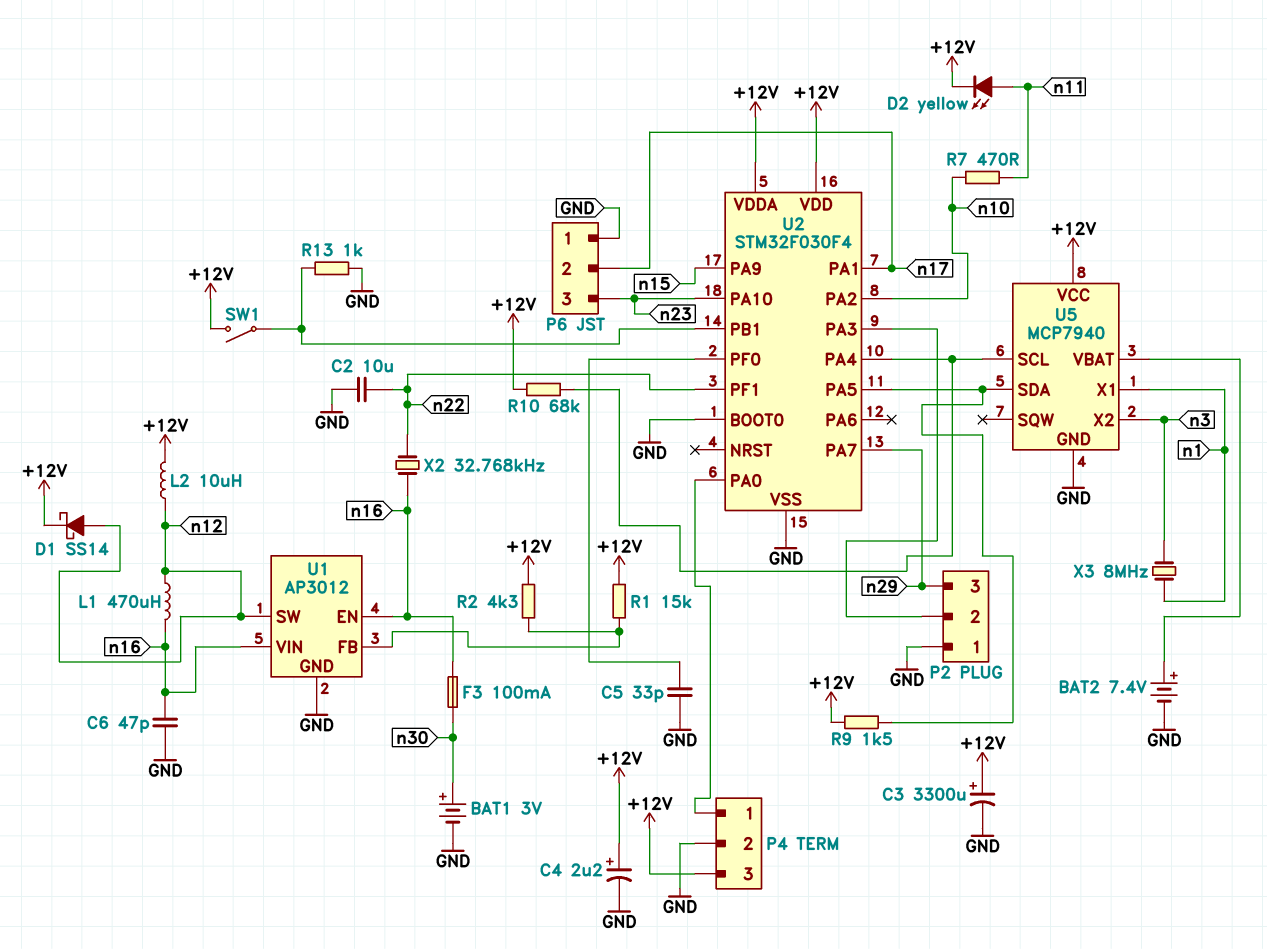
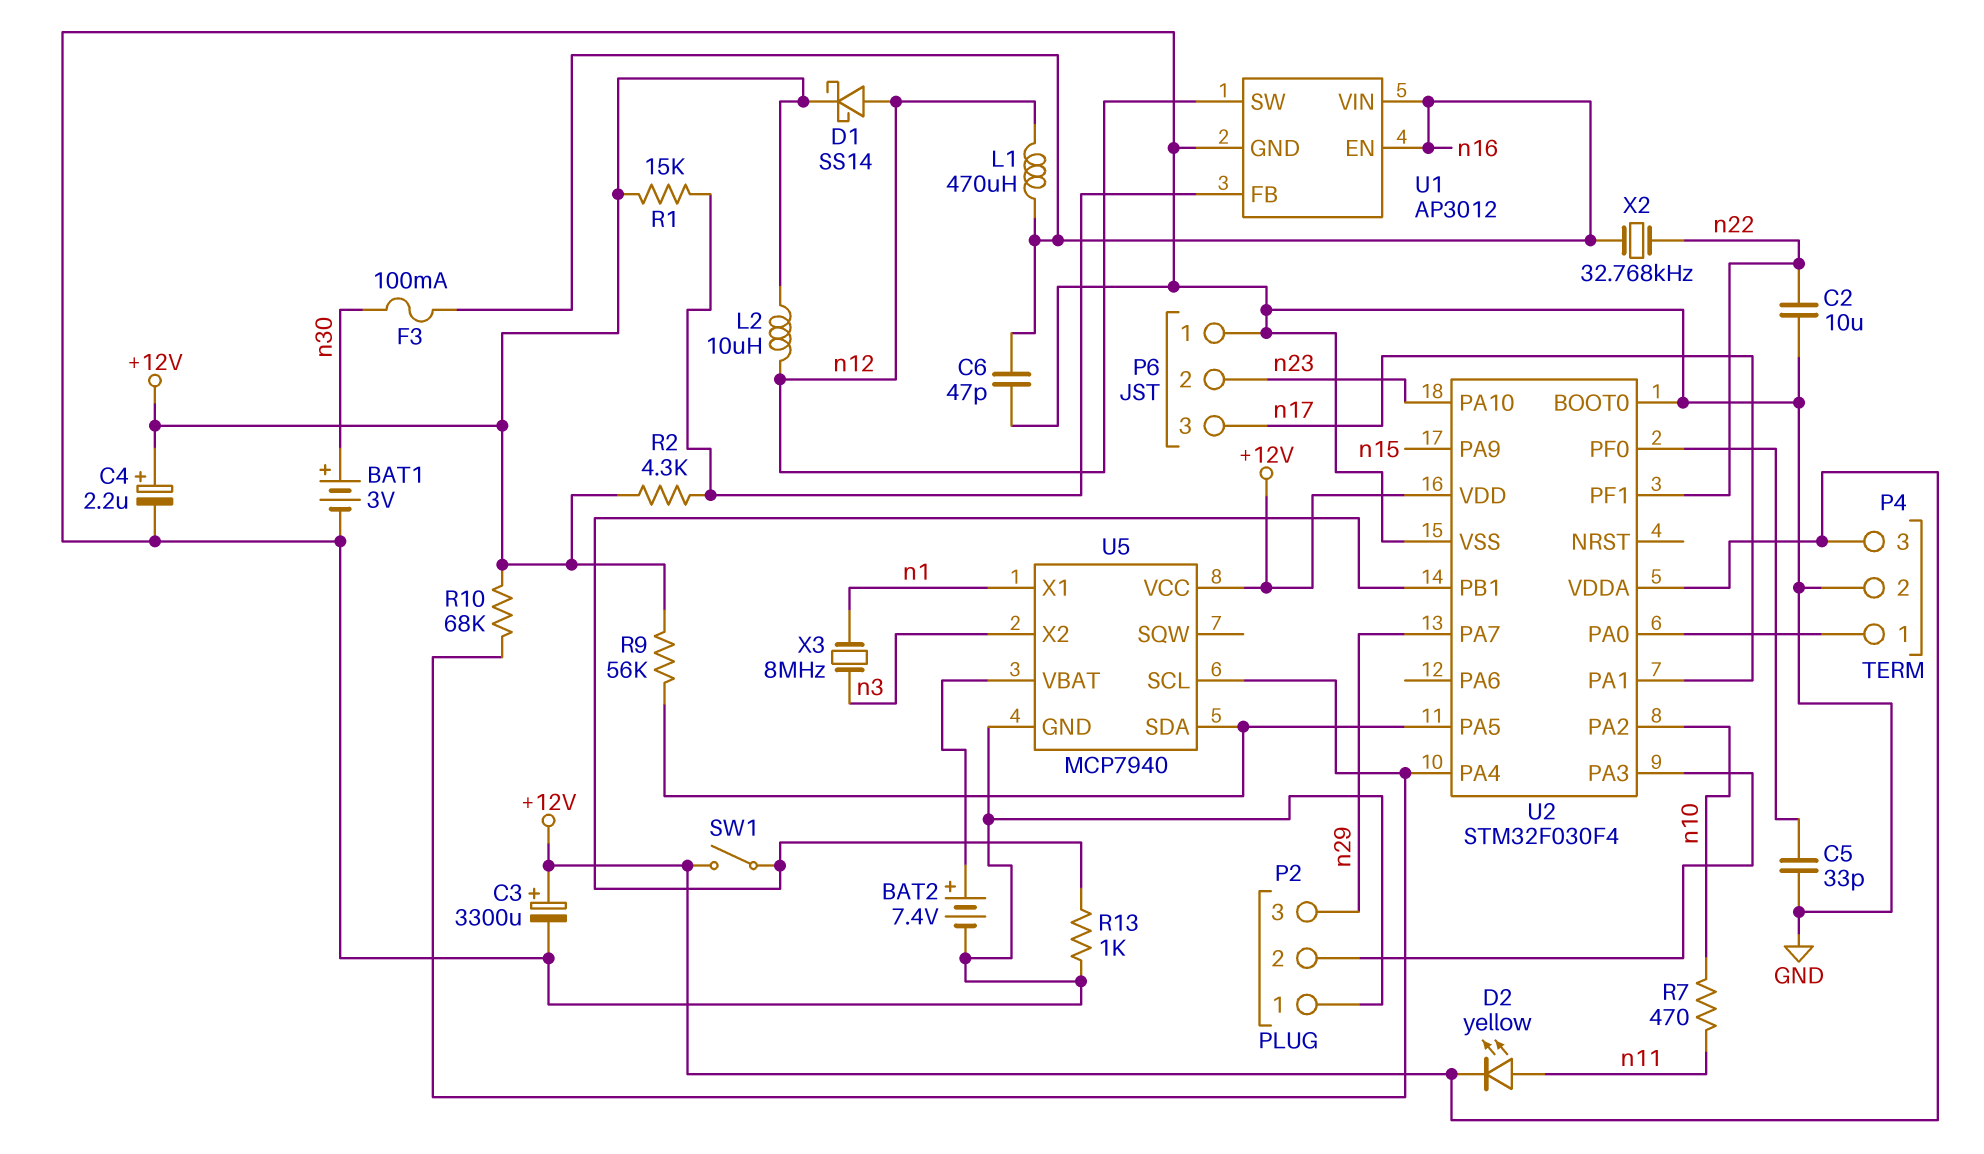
P6 pin 2: n17 -> n23
P6 pin 3: n23 -> n17
R9: 1.5k (+12V, U2/PA5) -> 56k (+12V, U2/PA5)

